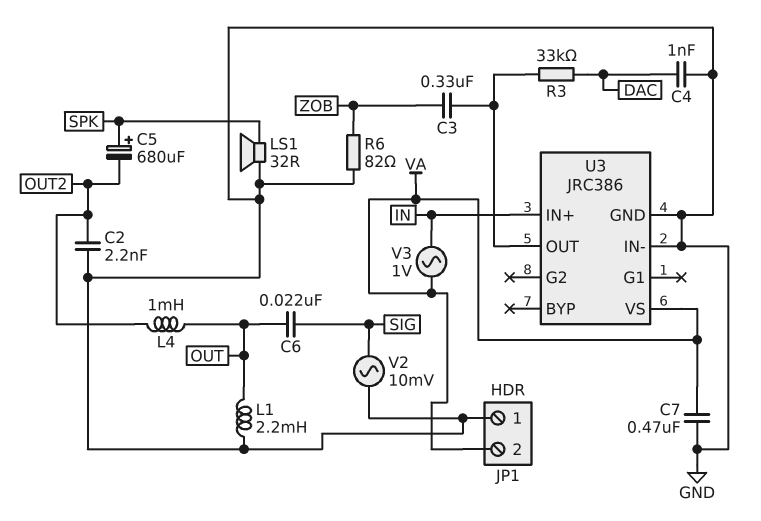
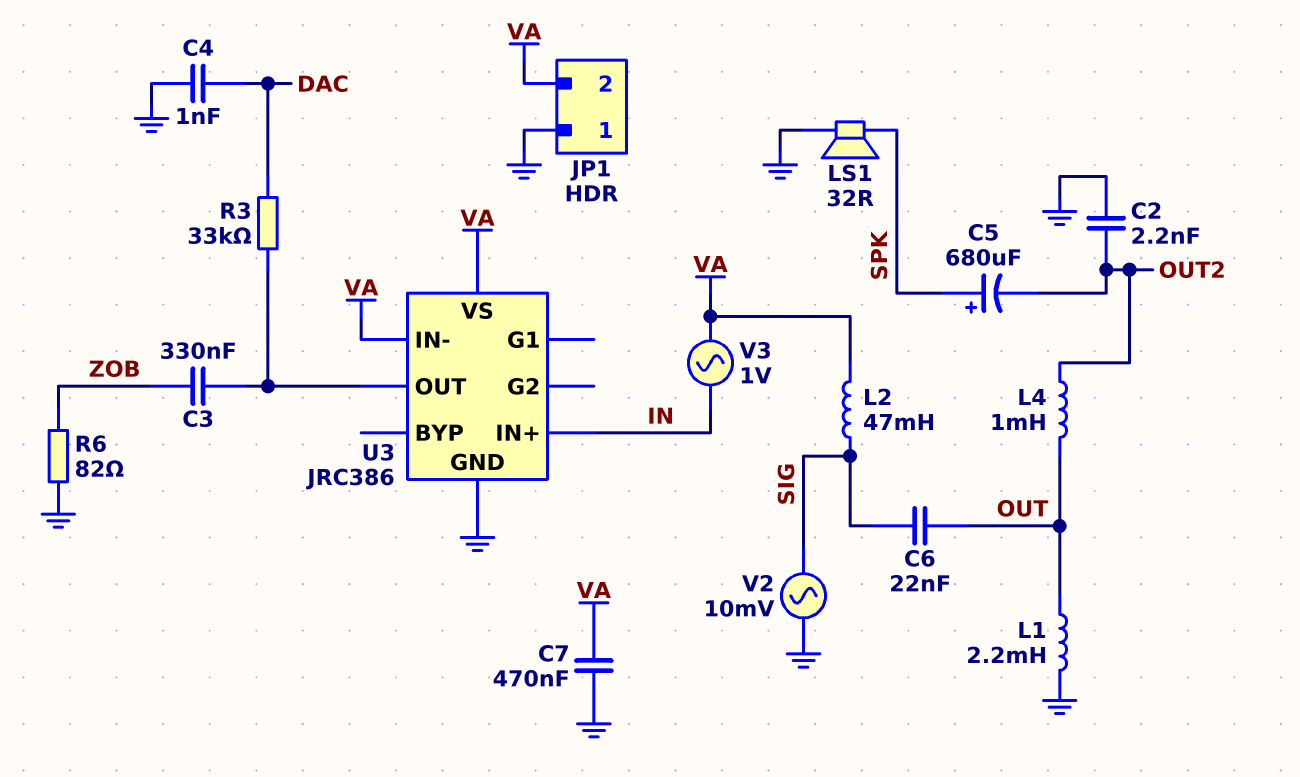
L2: none -> 47mH (SIG, VA)
U3 pin IN-: GND -> VA

